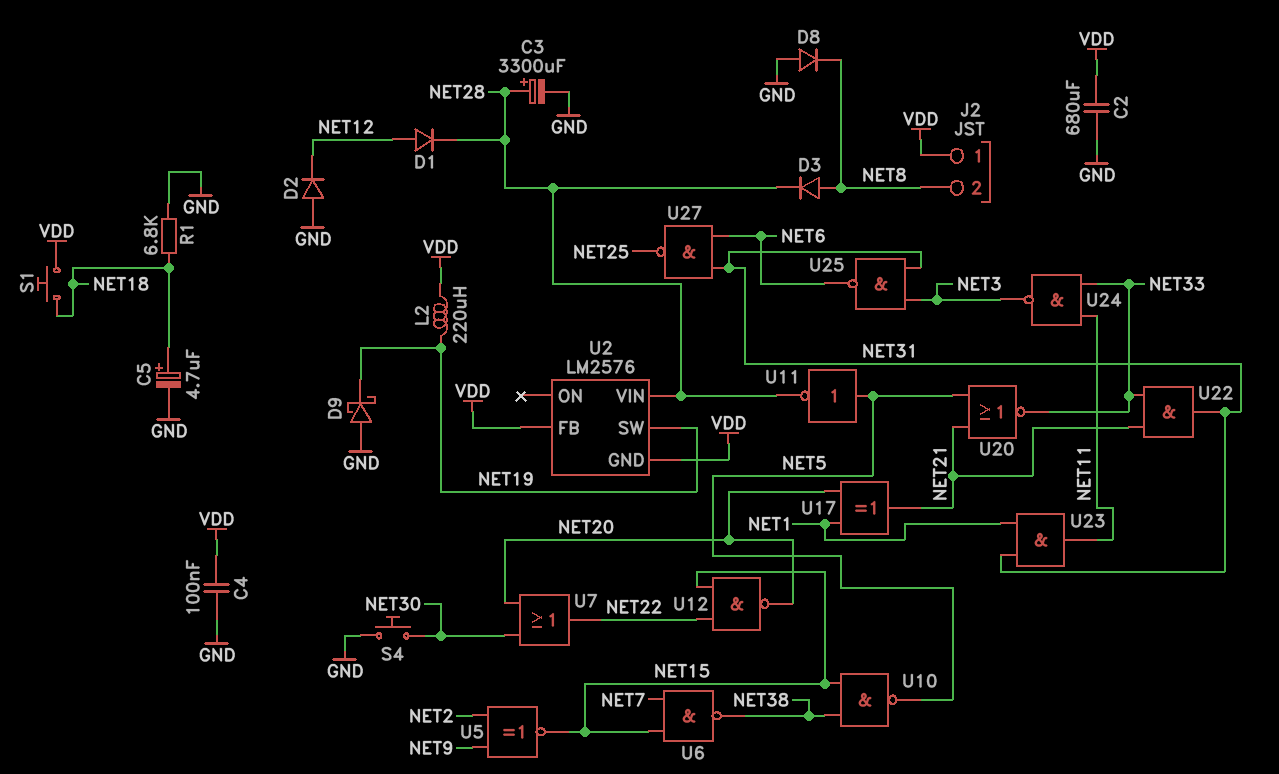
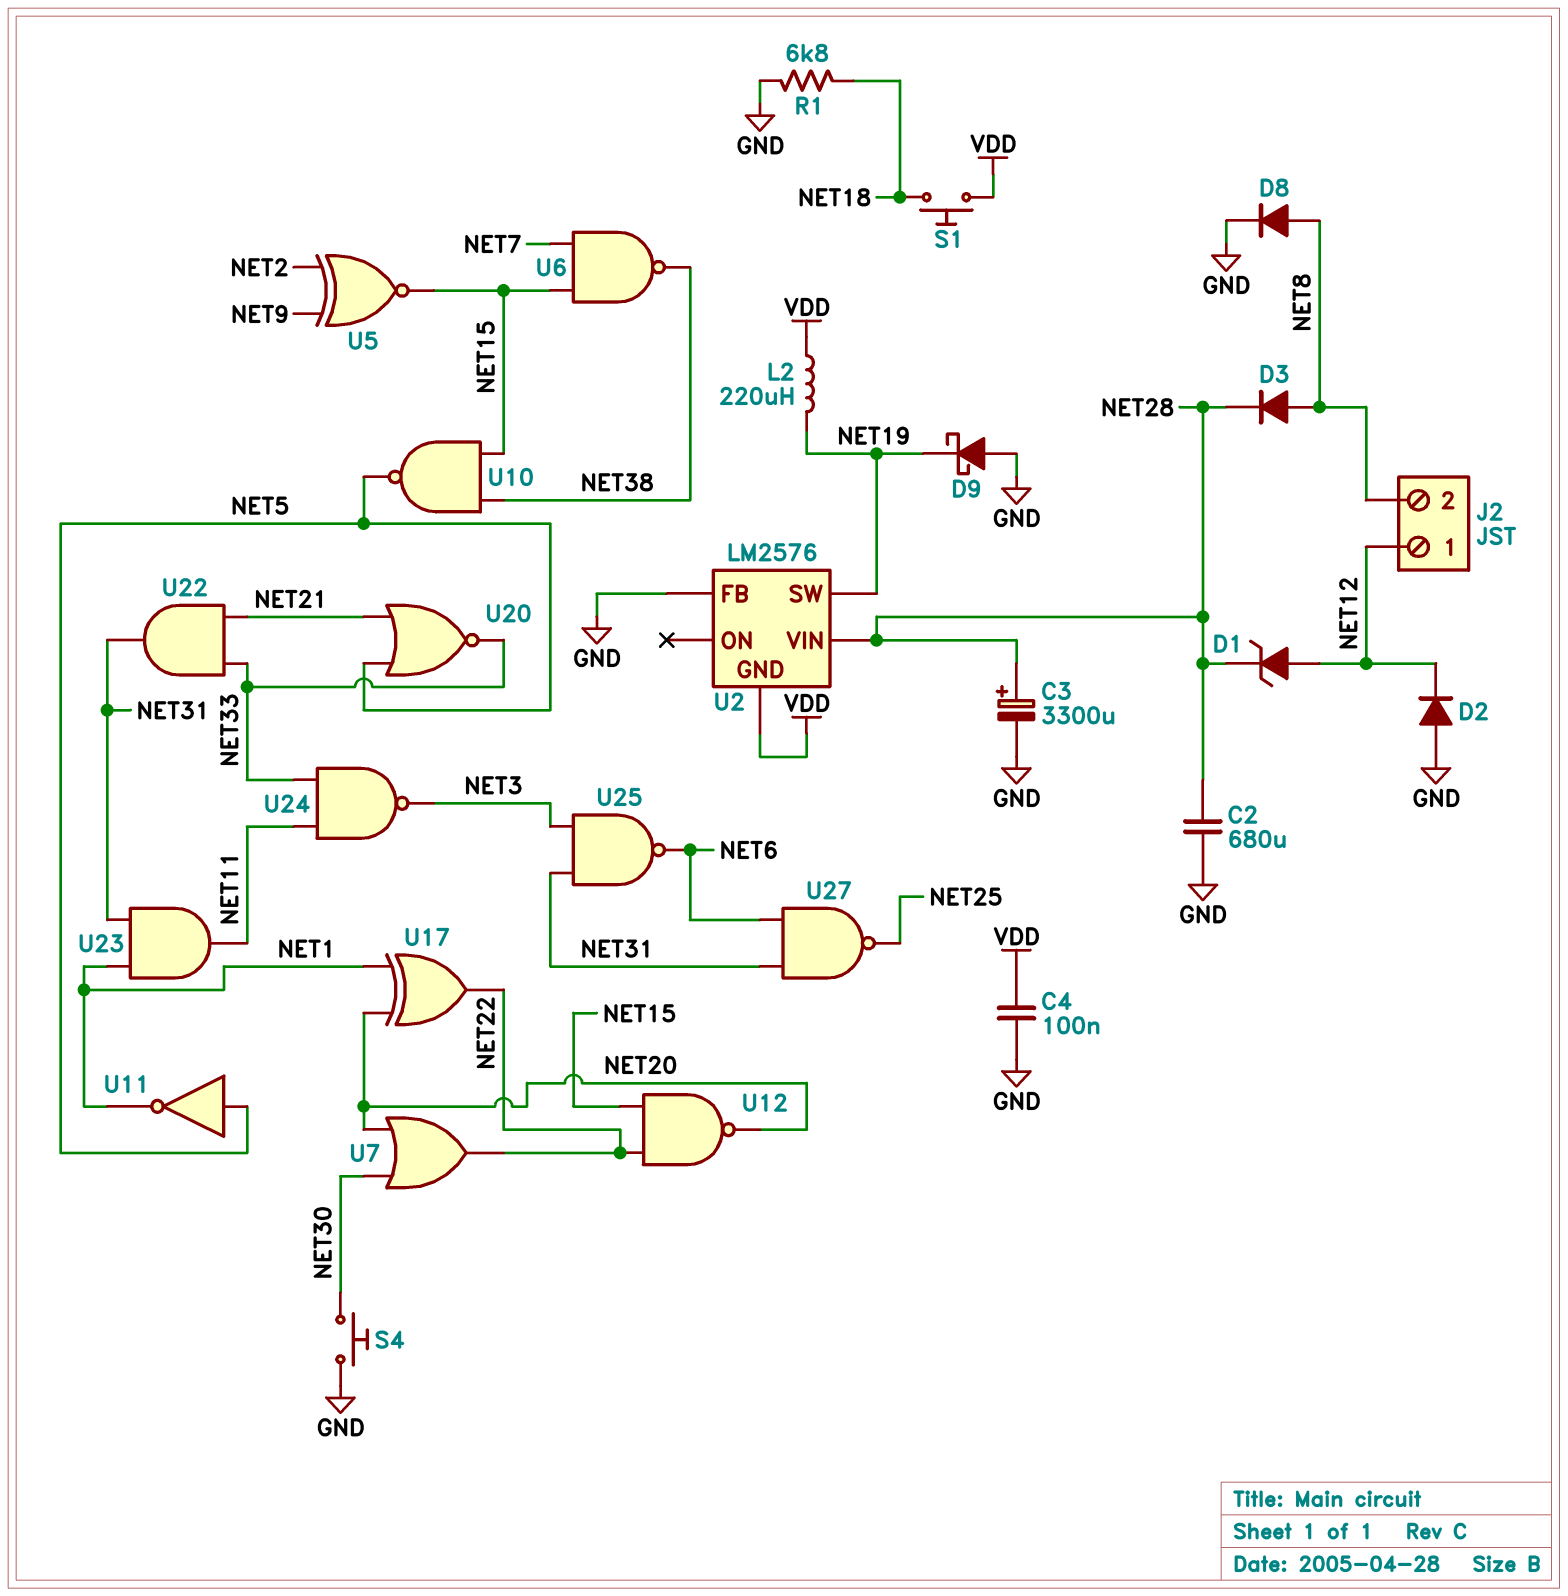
C2: 680uF (GND, VDD) -> 680uF (GND, NET28)
C5: 4.7uF (plus NET18, minus GND) -> none
D1: diode (A NET12, K NET28) -> zener (A NET12, K NET28)
D8: diode (A GND, K NET8) -> diode (A NET8, K GND)
J2 pin 1: VDD -> NET12
U2 pin FB: VDD -> GND
U11: NOT (in NET5, out NET28) -> NOT (in NET5, out NET1)
U17: XOR (in NET1, in NET20, out NET21) -> XOR (in NET1, in NET20, out NET22)

